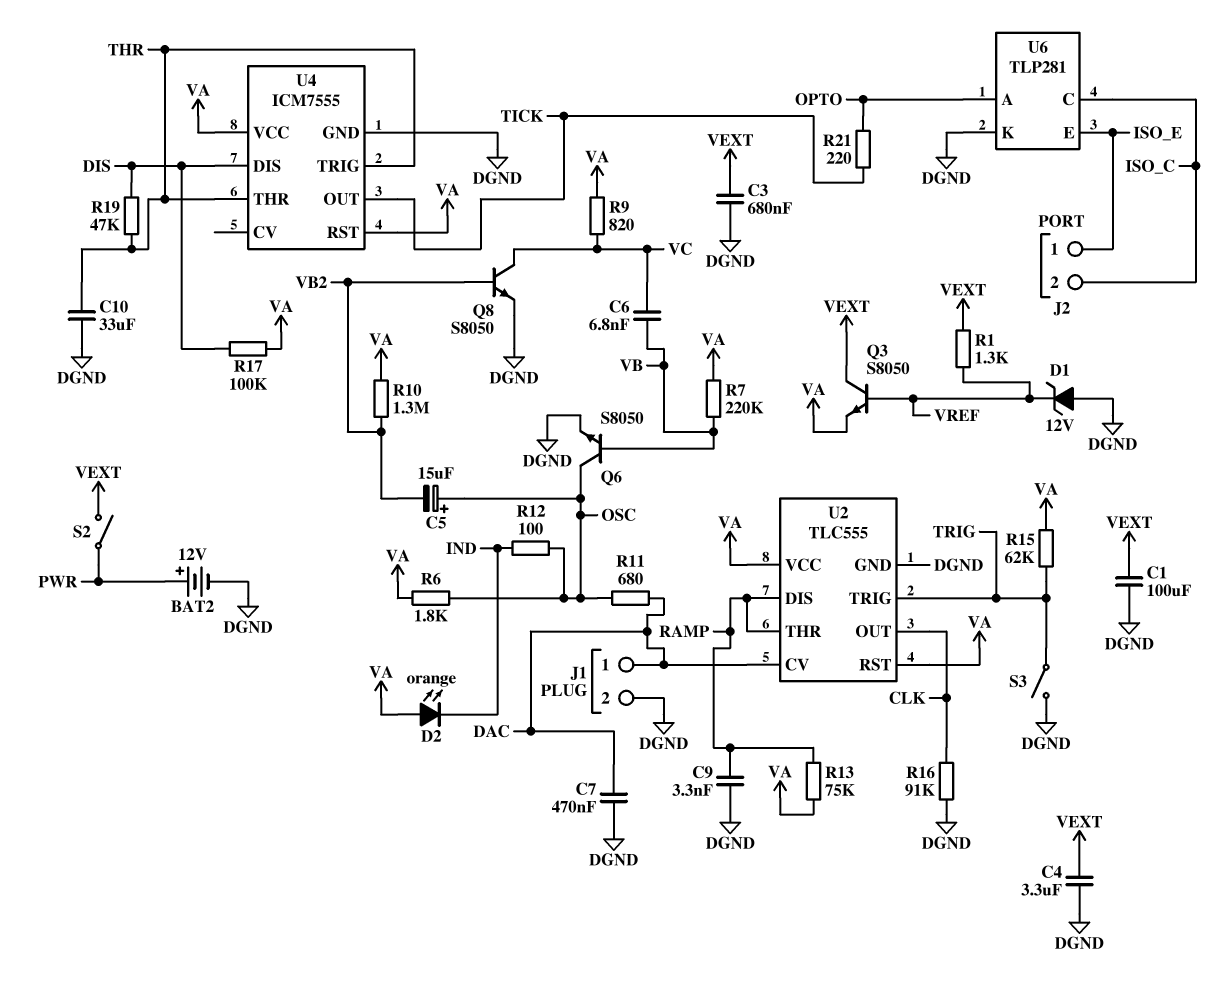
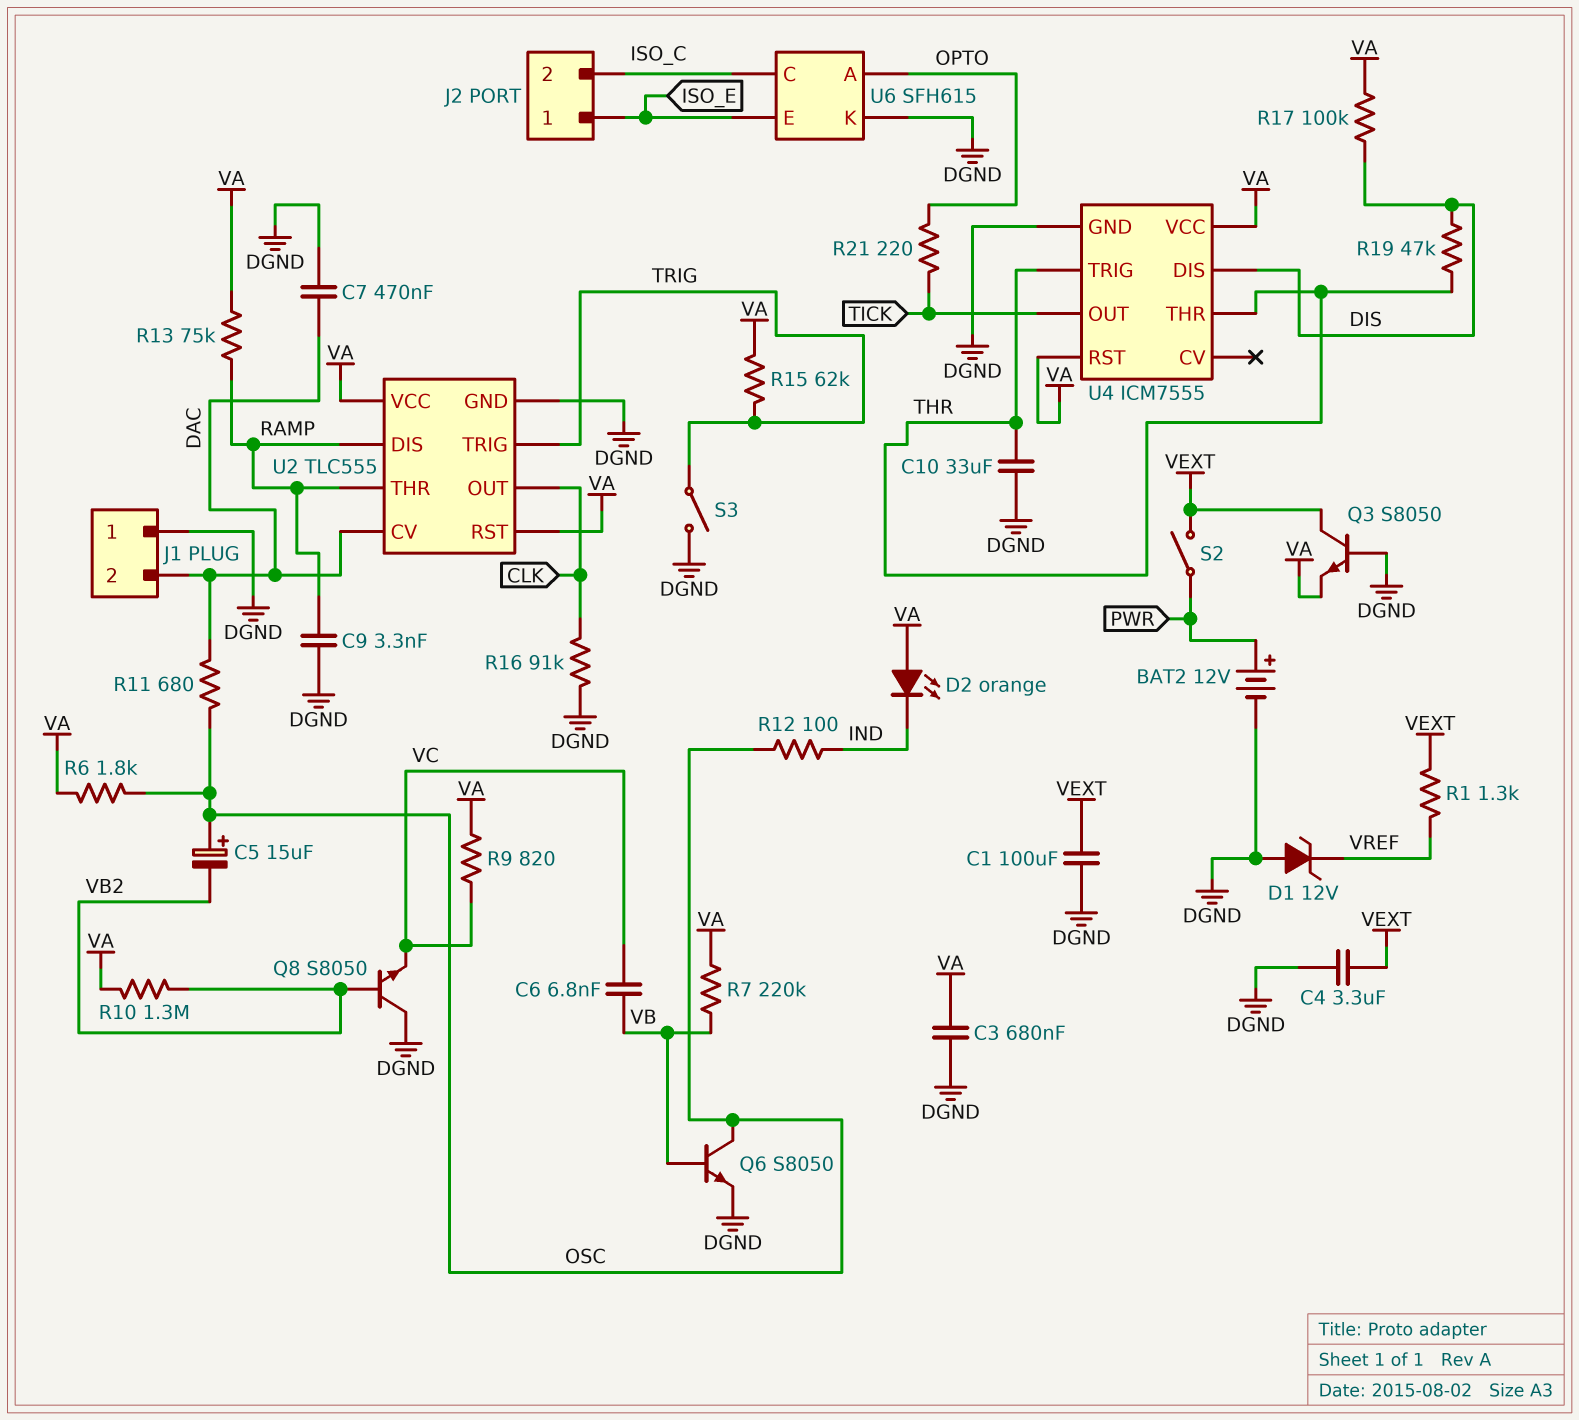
C3: 680nF (DGND, VEXT) -> 680nF (DGND, VA)
J1 pin 1: DAC -> DGND
J1 pin 2: DGND -> DAC
Q3: NPN S8050 (B VREF, C VEXT, E VA) -> NPN S8050 (B DGND, C VEXT, E VA)
Q8: NPN S8050 (B VB2, C VC, E DGND) -> NPN S8050 (B VB2, C DGND, E VC)
U6: TLP281 -> SFH615

